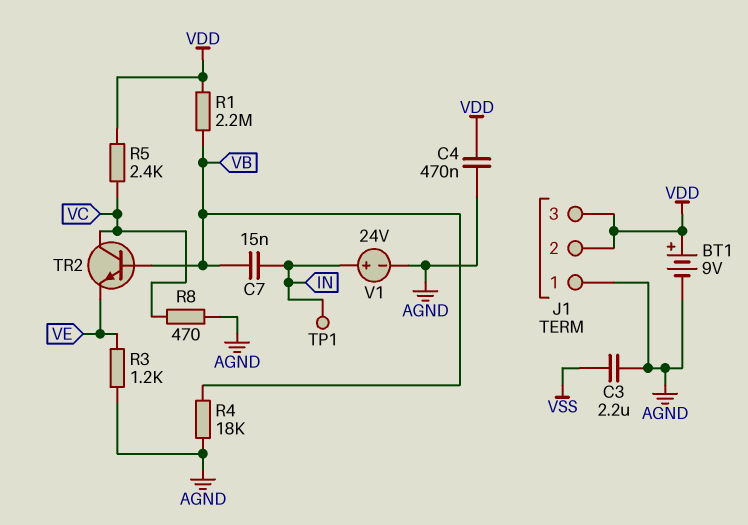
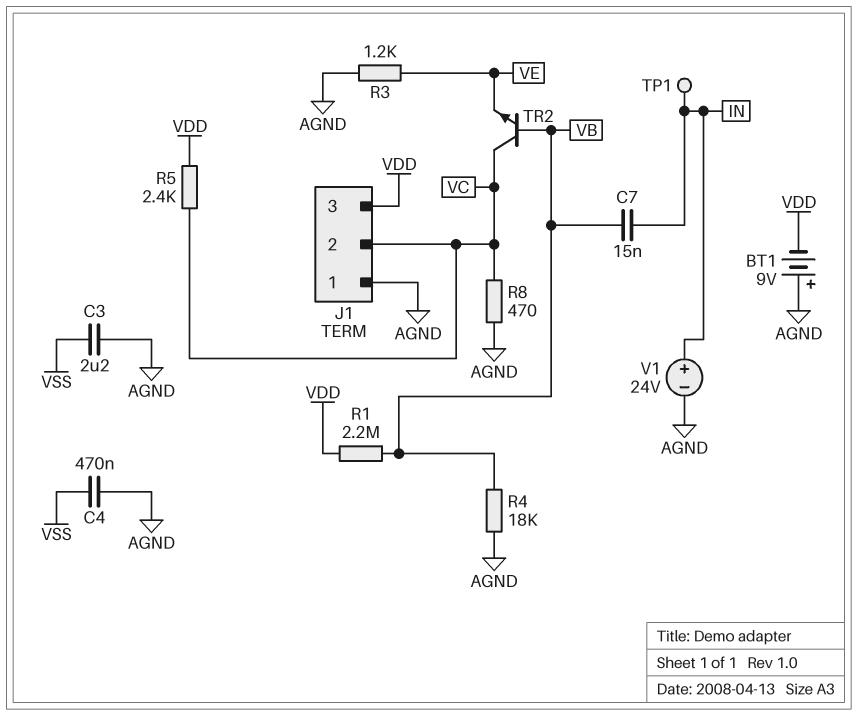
BT1: 9V (plus VDD, minus AGND) -> 9V (plus AGND, minus VDD)
C4: 470nF (AGND, VDD) -> 470nF (AGND, VSS)
J1 pin 2: VDD -> VC

